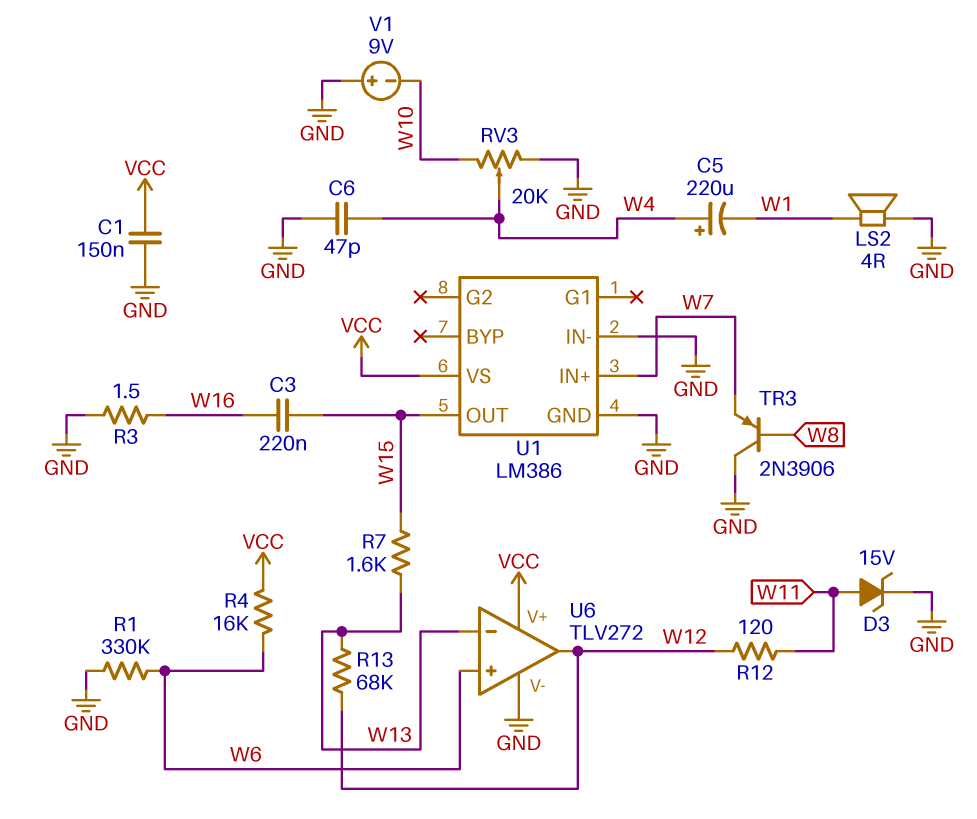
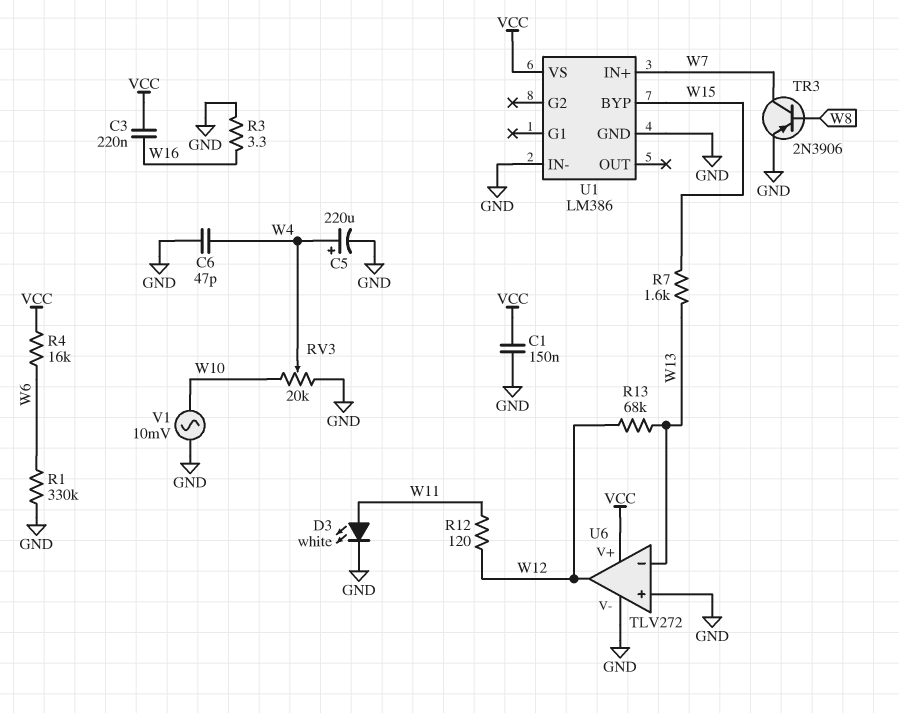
C3: 220nF (W15, W16) -> 220nF (VCC, W16)
C5: 220uF (plus W4, minus W1) -> 220uF (plus W4, minus GND)
D3: zener 15V (A W11, K GND) -> LED white (A W11, K GND)
LS2: speaker 4R (GND, W1) -> none
R3: 1.5 (GND, W16) -> 3.3 (GND, W16)
TR3: PNP 2N3906 (B W8, C GND, E W7) -> PNP 2N3906 (B W8, C W7, E GND)
U1 pin BYP: none -> W15
U1 pin OUT: W15 -> none
U6 pin in+: W6 -> GND
V1: 9V (plus GND, minus W10) -> AC 10mV (GND, W10)

